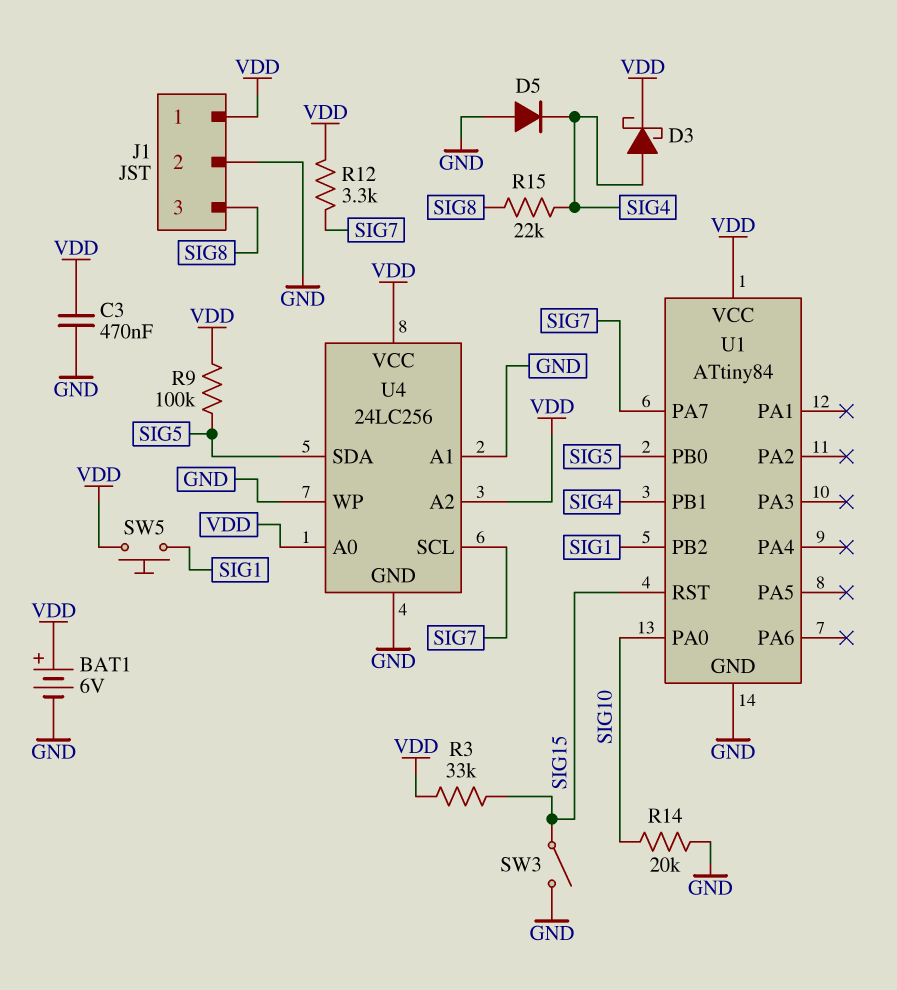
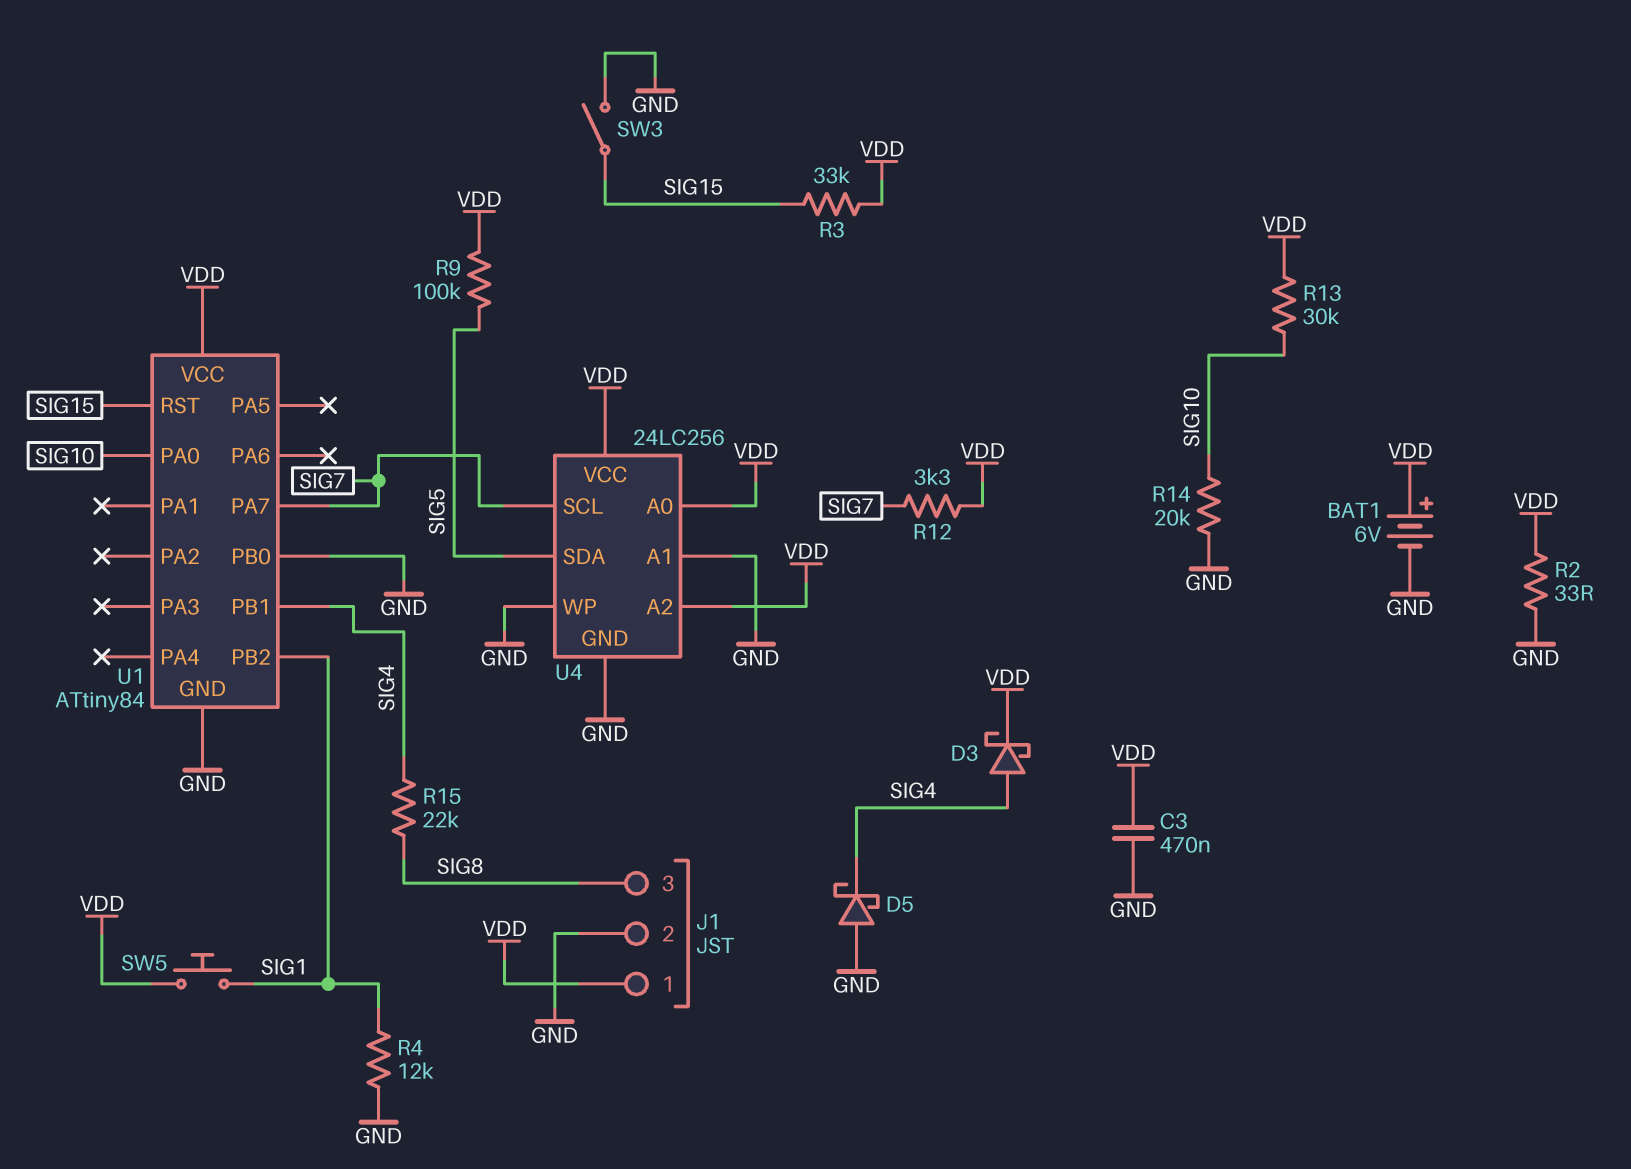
D5: diode (A GND, K SIG4) -> schottky (A GND, K SIG4)
R2: none -> 33 (GND, VDD)
R4: none -> 12k (GND, SIG1)
R13: none -> 30k (SIG10, VDD)
U1 pin PB0: SIG5 -> GND

